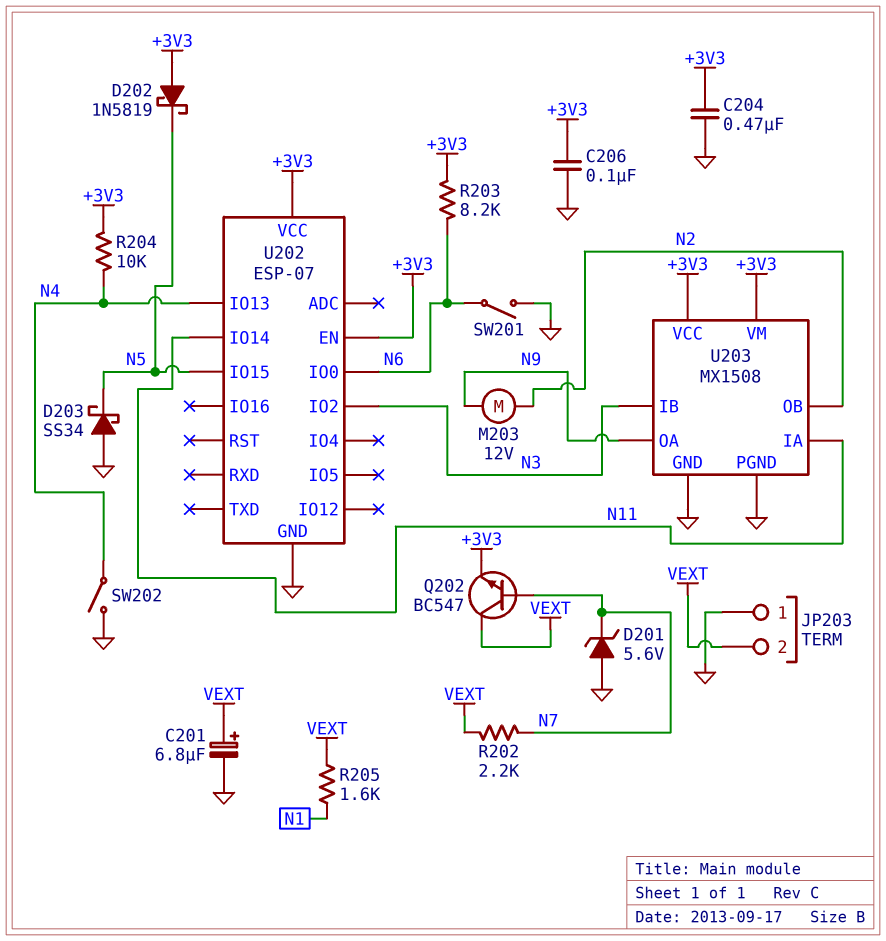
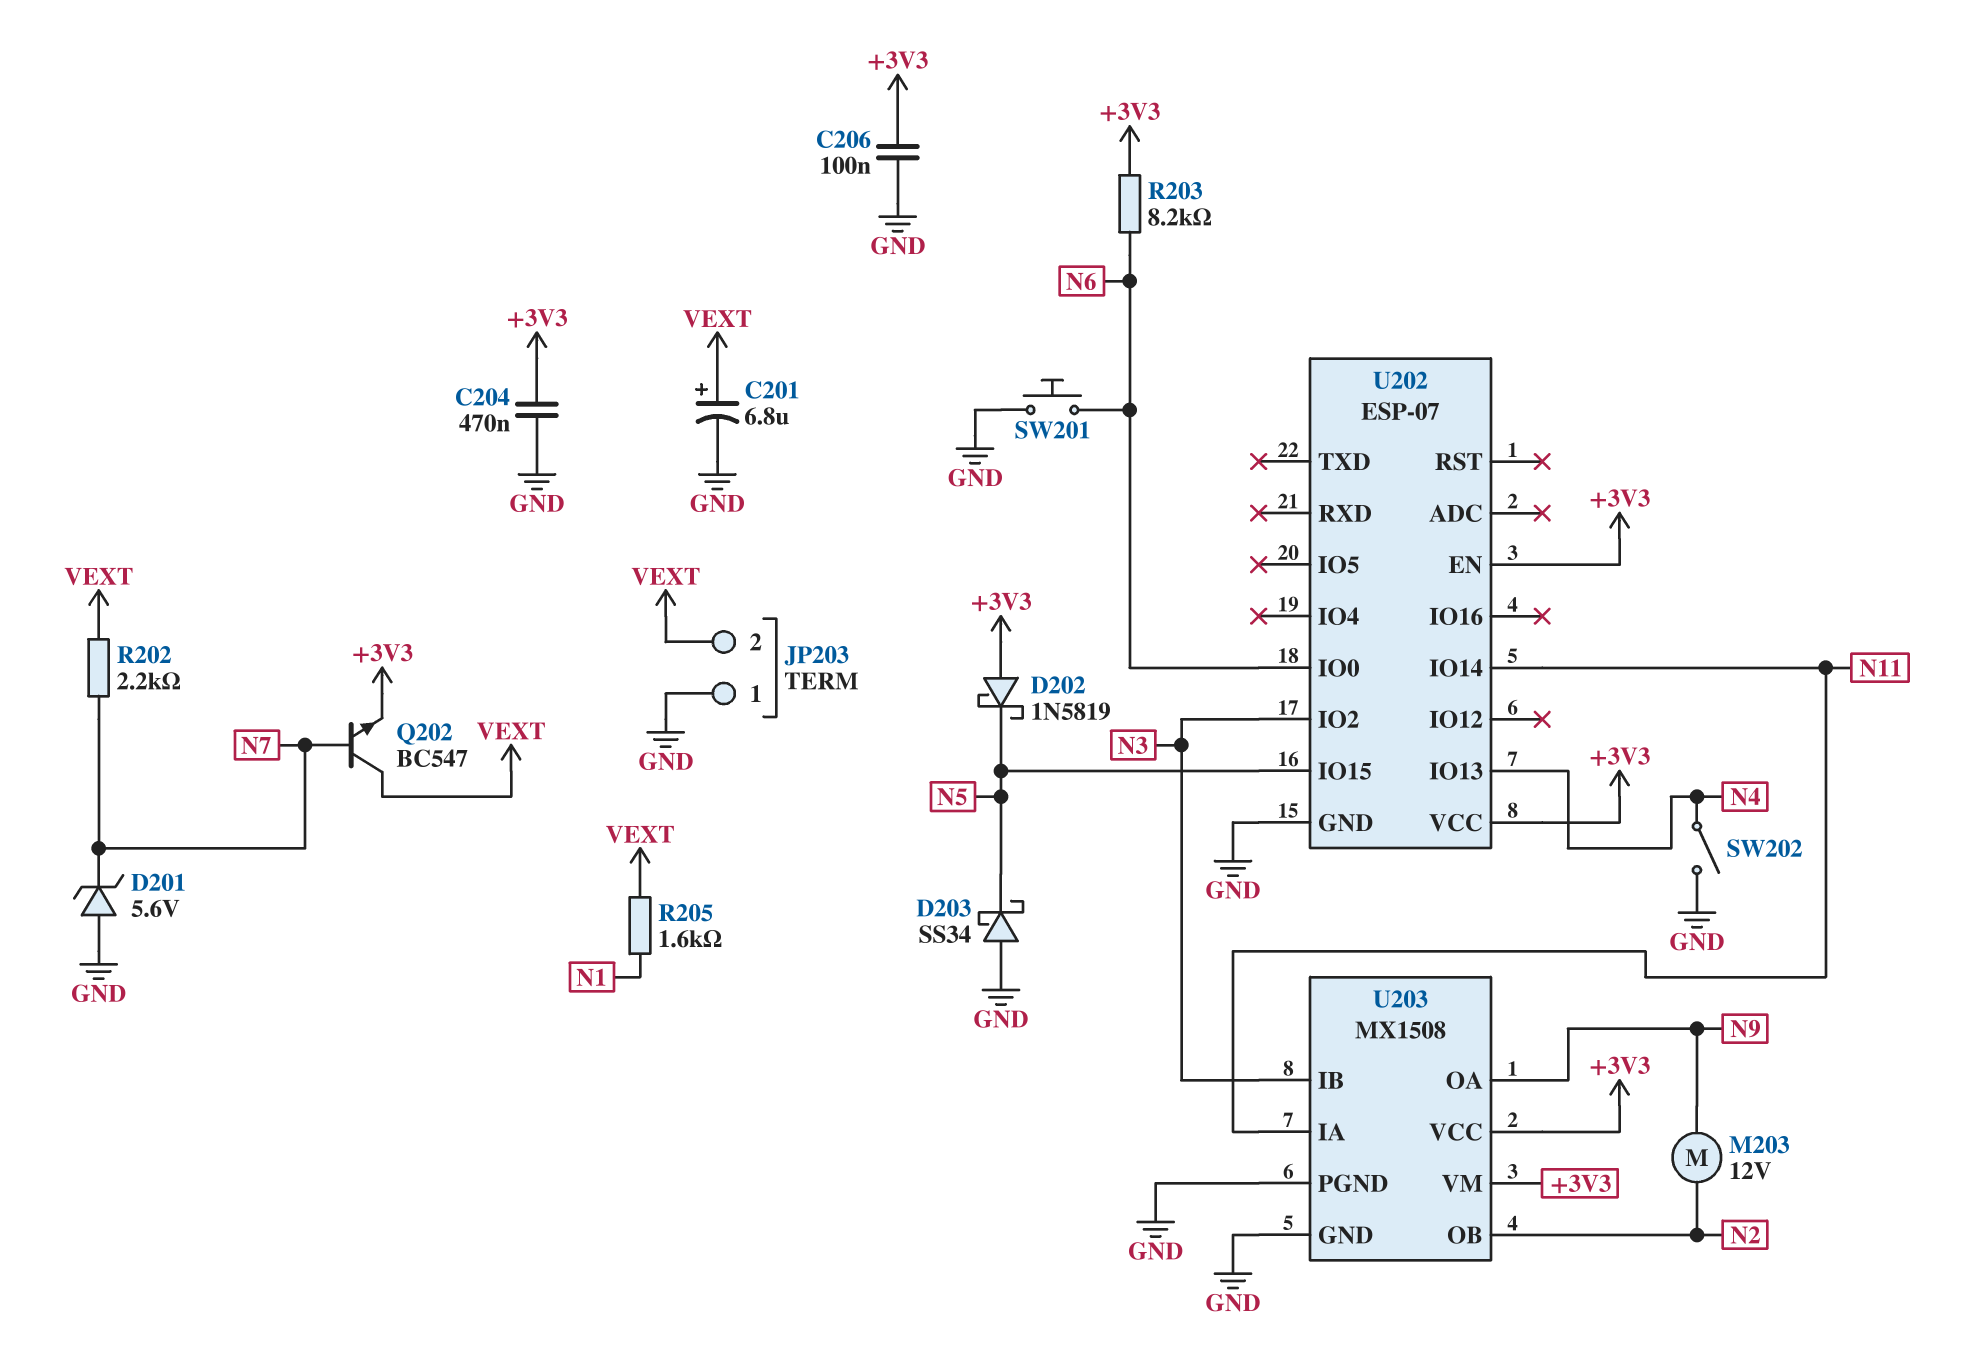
R204: 10k (+3V3, N4) -> none
SW201: switch (GND, N6) -> button (GND, N6)

